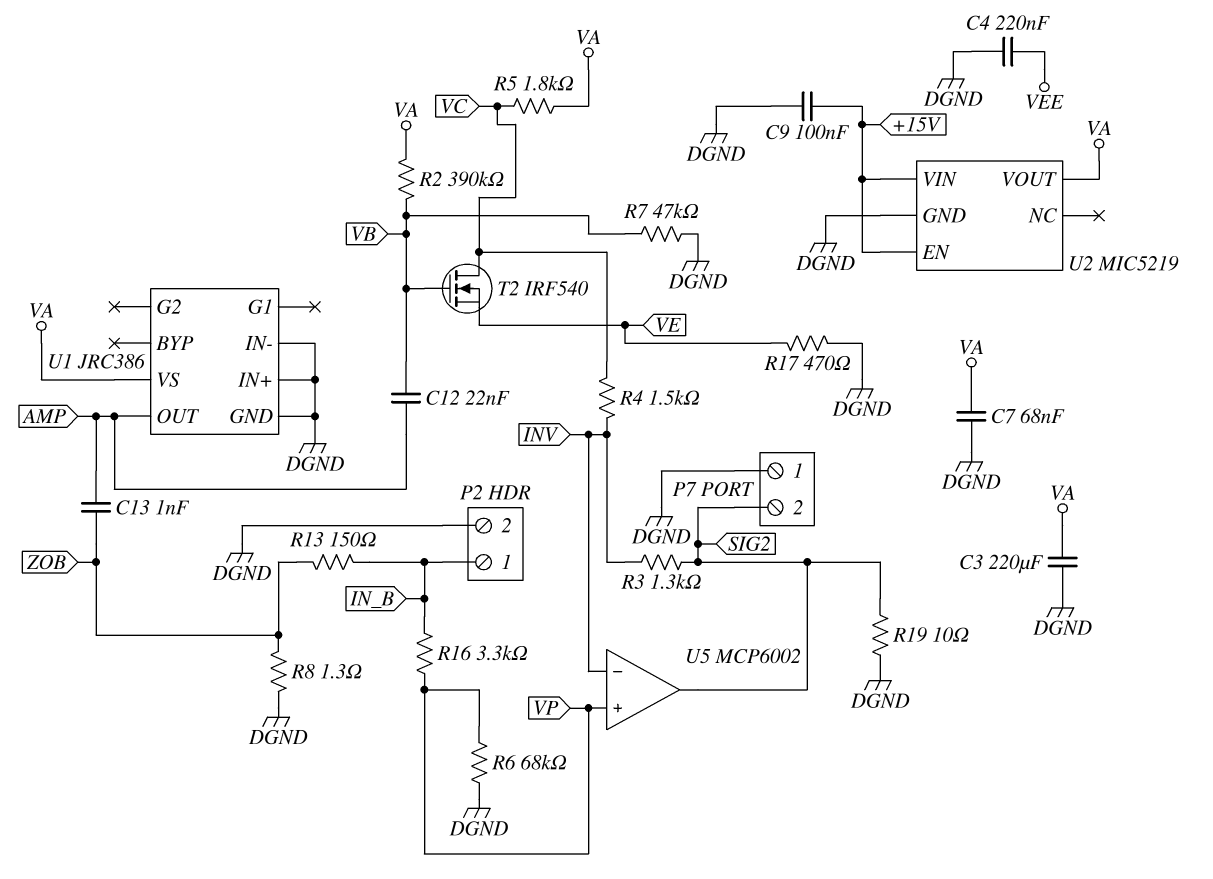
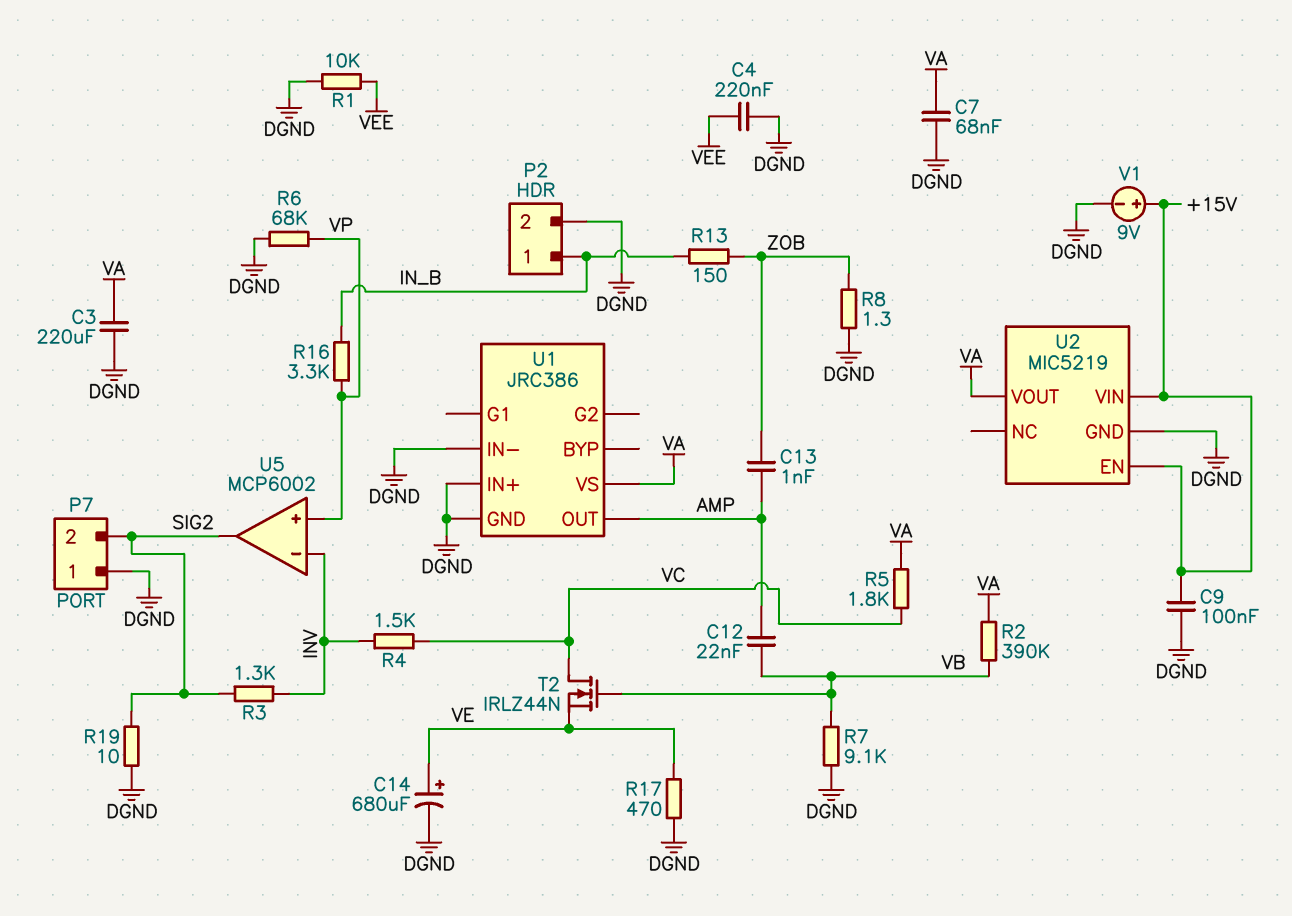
C14: none -> 680uF (plus VE, minus DGND)
R1: none -> 10k (DGND, VEE)
R7: 47k (DGND, VB) -> 9.1k (DGND, VB)
T2: NMOS IRF540 (G VB, D VC, S VE) -> NMOS IRLZ44N (G VB, D VC, S VE)
V1: none -> 9V (plus +15V, minus DGND)

